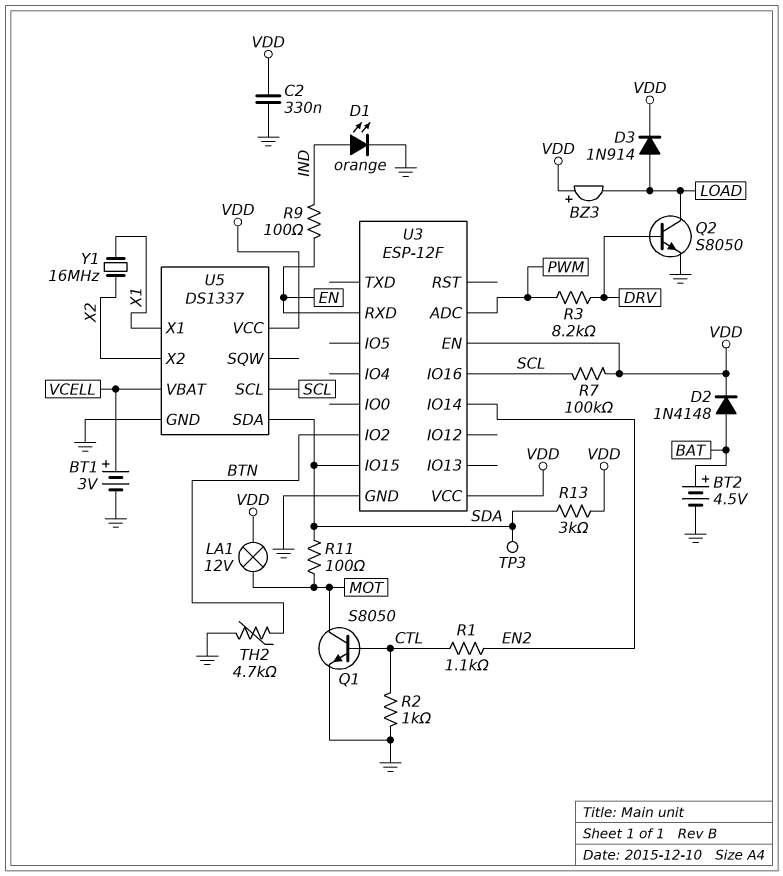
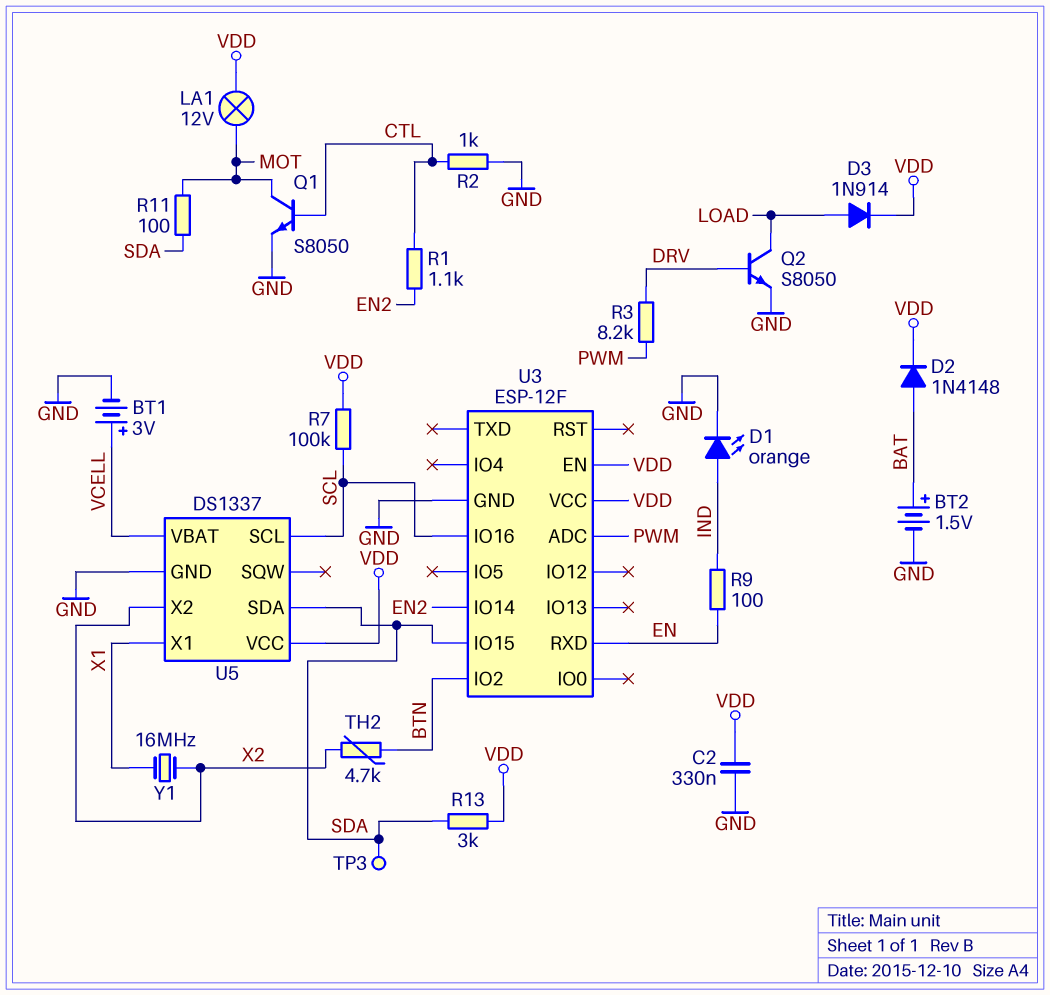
BT2: 4.5V (plus BAT, minus GND) -> 1.5V (plus BAT, minus GND)
BZ3: buzzer (plus VDD, minus LOAD) -> none
TH2: 4.7k (BTN, GND) -> 4.7k (BTN, X2)

